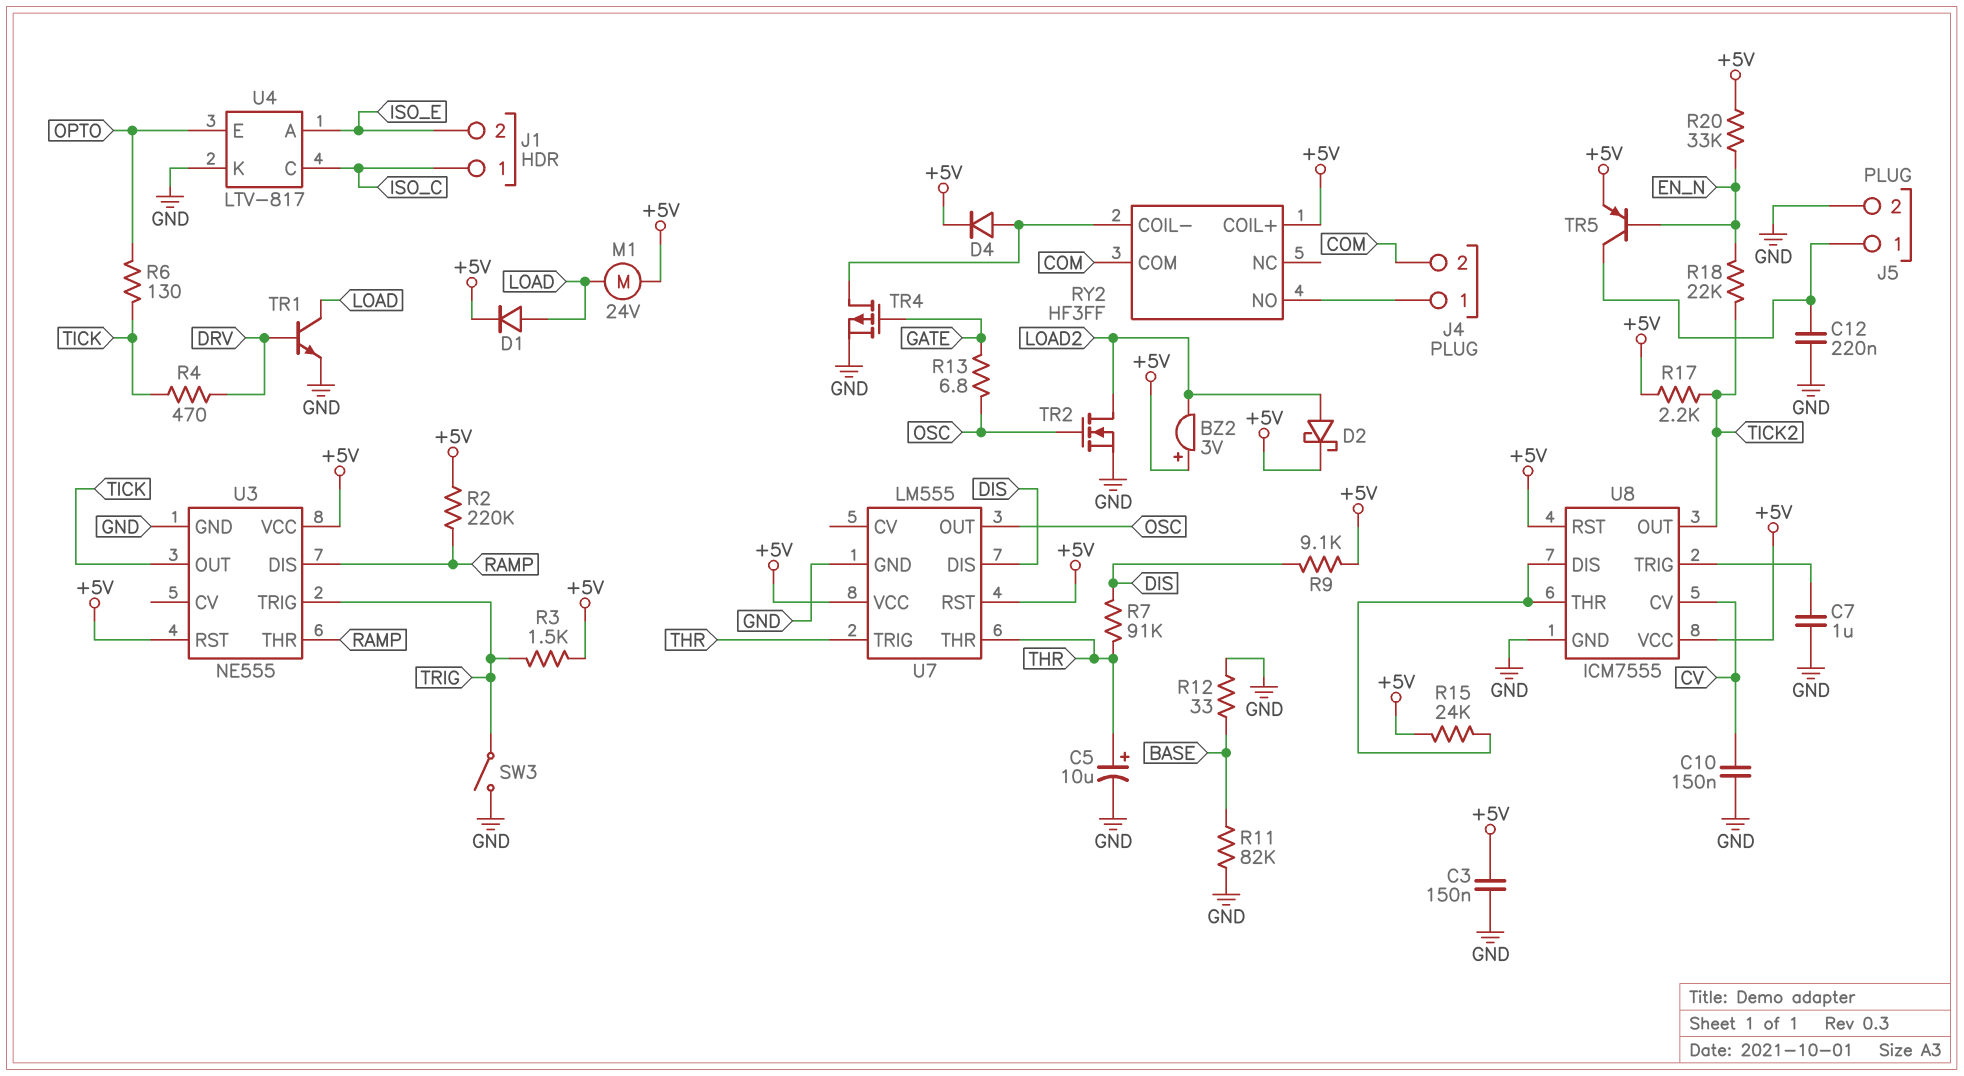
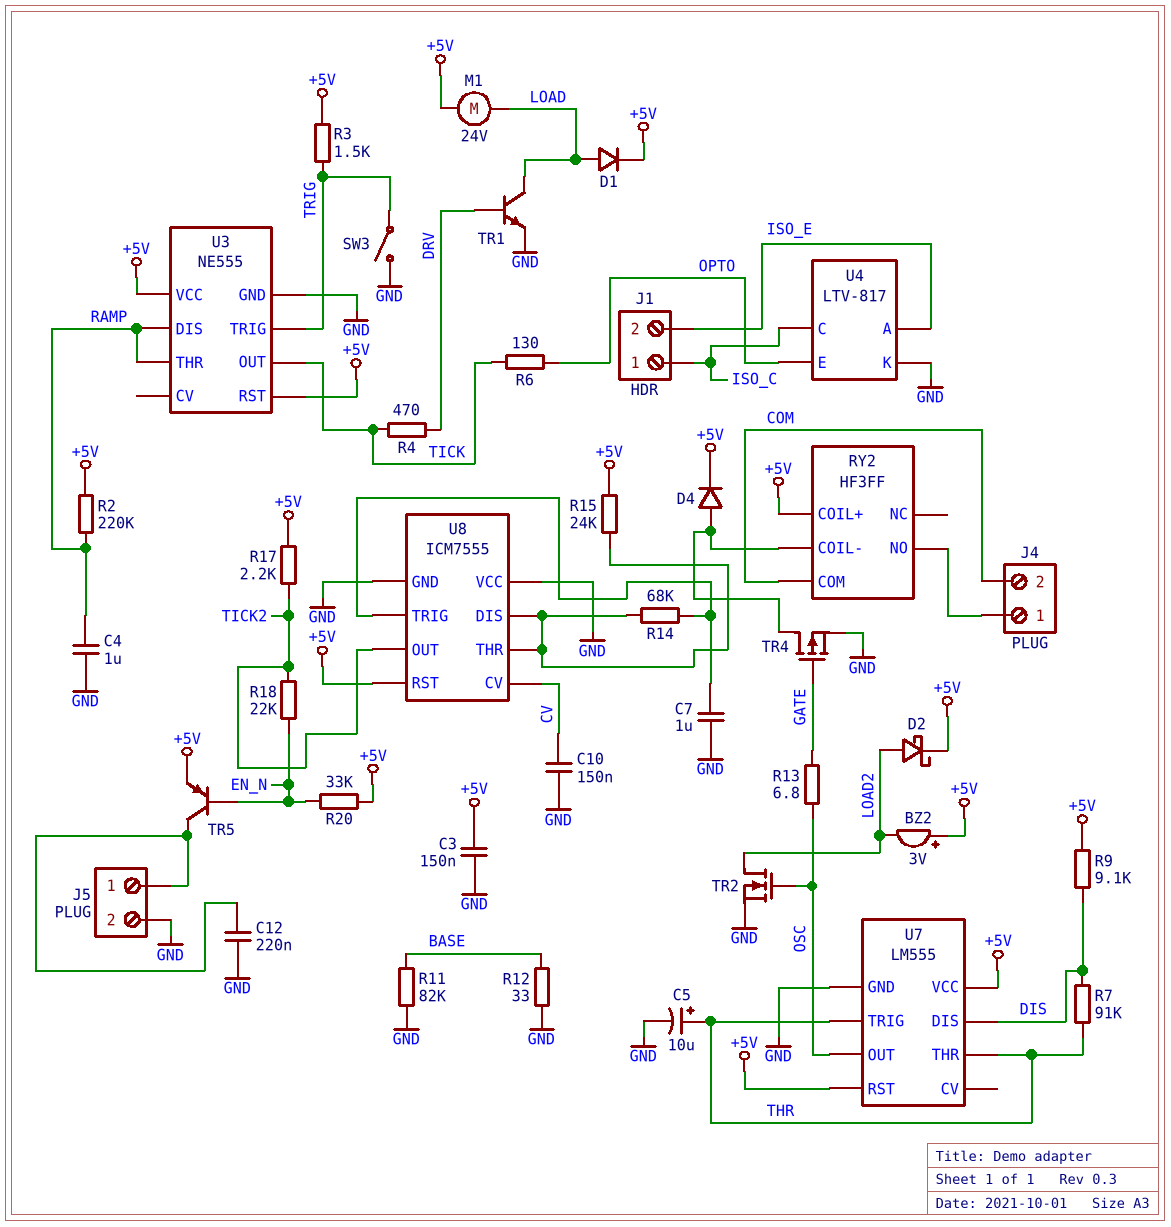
C4: none -> 1uF (GND, RAMP)
R14: none -> 68k (U8/DIS, U8/TRIG)
U8 pin VCC: +5V -> GND

